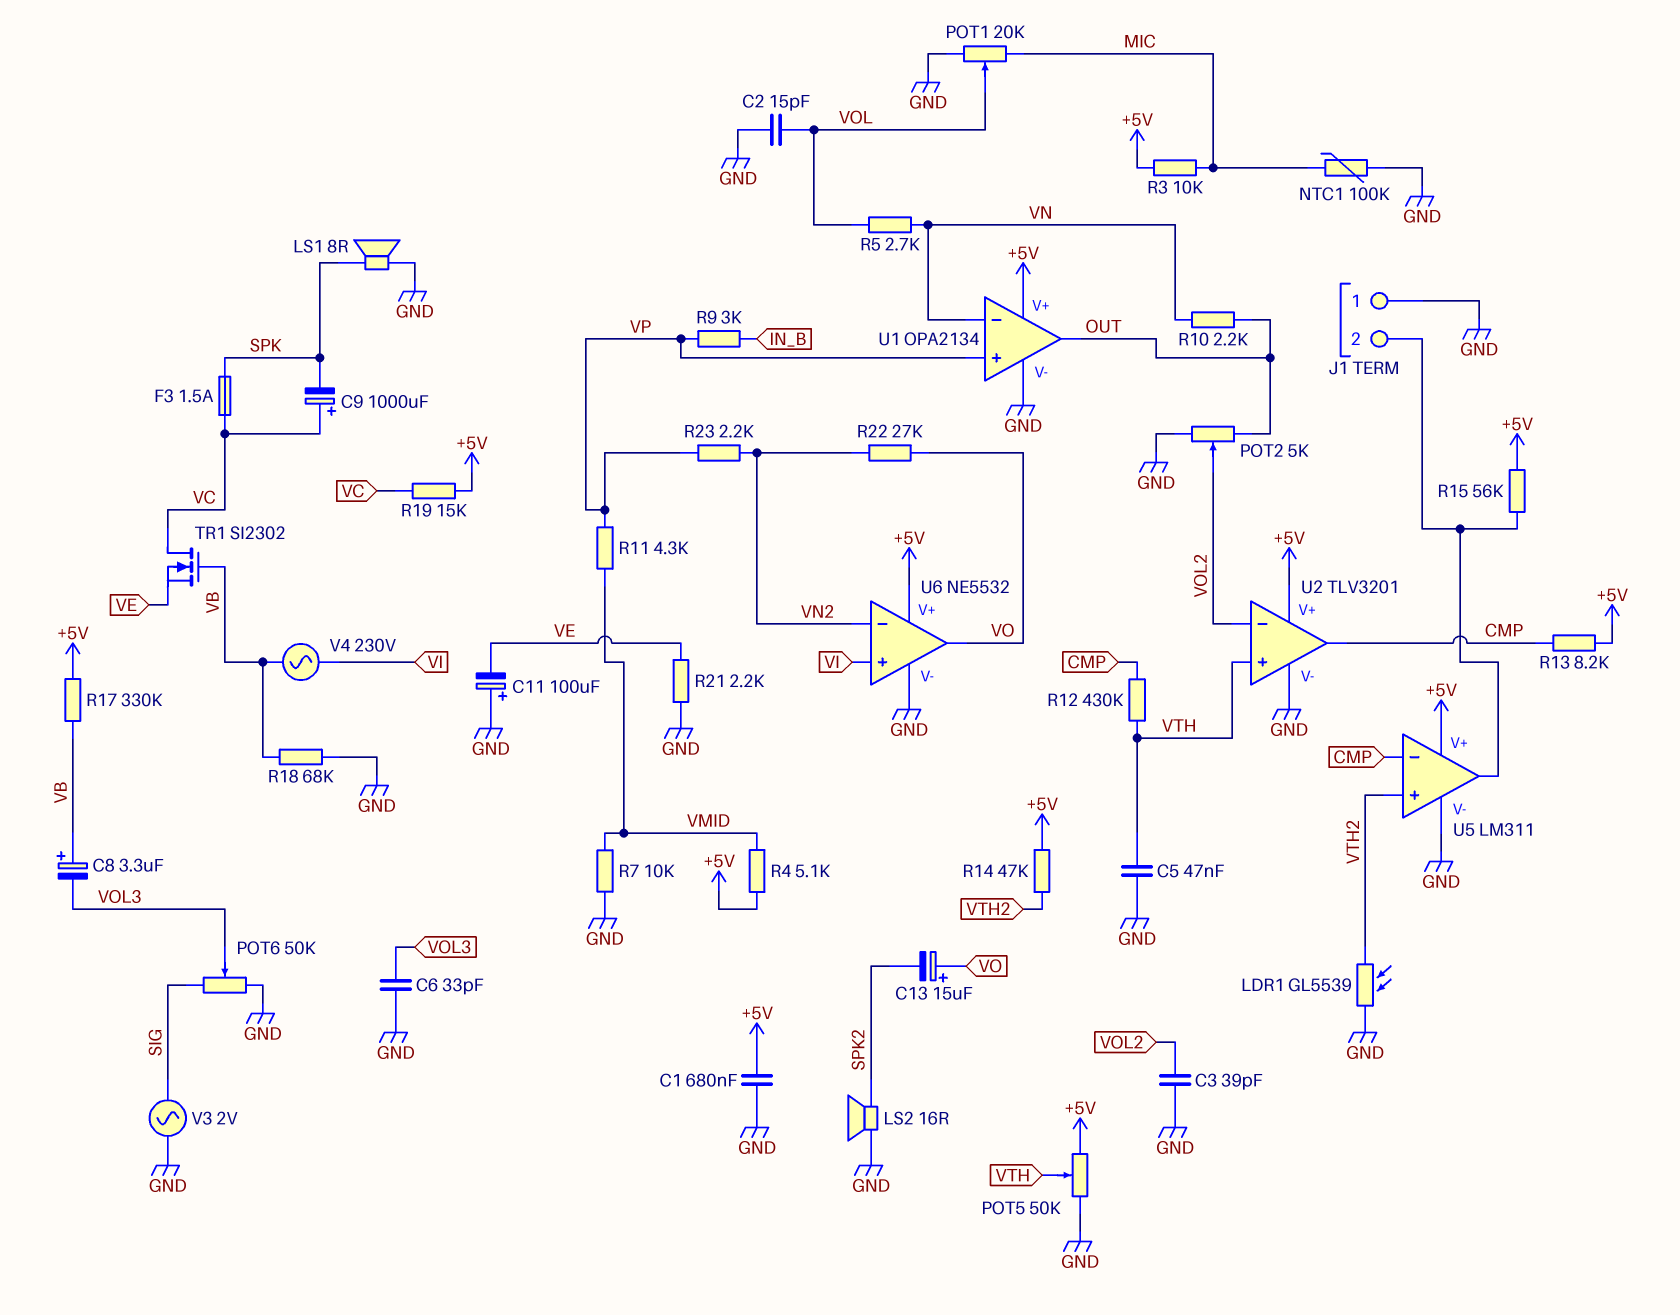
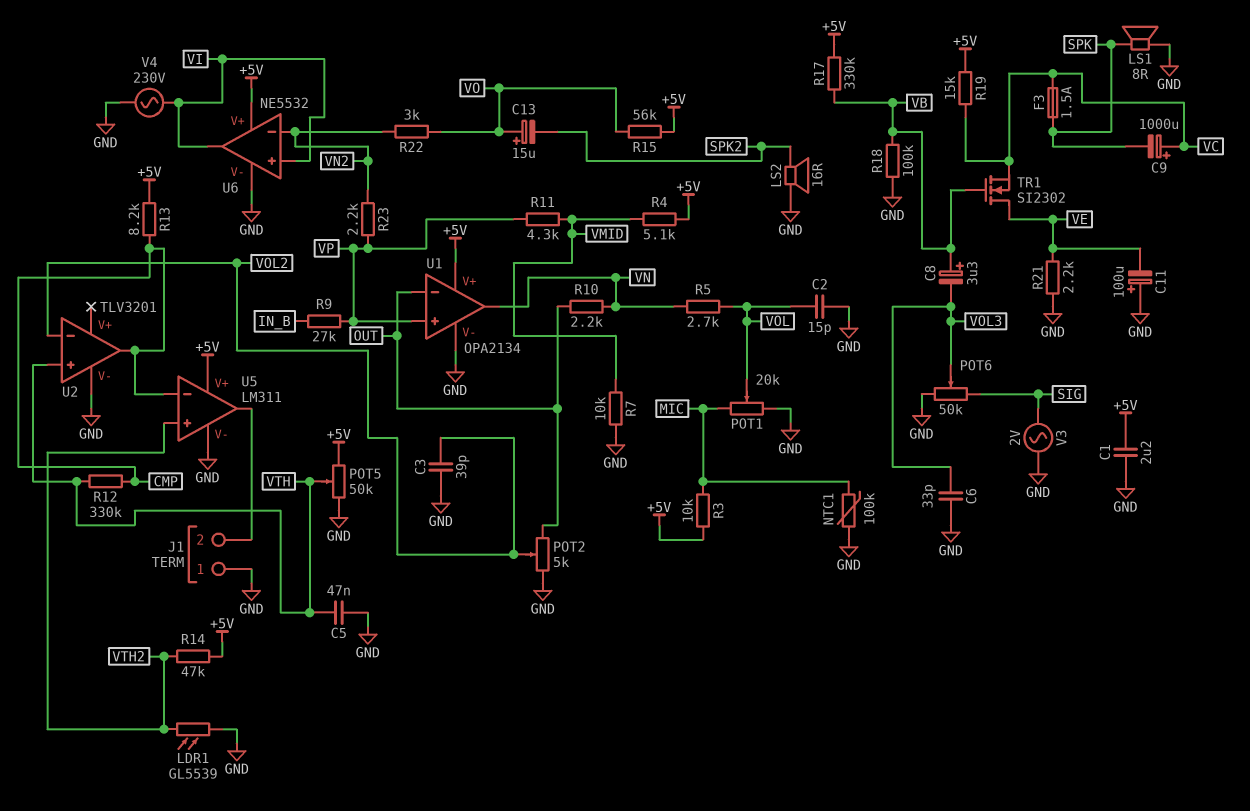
C1: 680nF (+5V, GND) -> 2.2uF (+5V, GND)
R9: 3k (IN_B, VP) -> 27k (IN_B, VP)
R12: 430k (CMP, VTH) -> 330k (CMP, VTH)
R15: 56k (+5V, J1/2) -> 56k (+5V, VO)
R18: 68k (GND, VB) -> 100k (GND, VB)
R22: 27k (VN2, VO) -> 3k (VN2, VO)
TR1: NMOS SI2302 (G VB, D VC, S VE) -> NMOS SI2302 (G VB, D VE, S VC)
U1 pin in-: VN -> OUT
U1 pin out: OUT -> VN
U2 pin V+: +5V -> none
U6 pin out: VO -> VI
V4: AC 230V (VB, VI) -> AC 230V (GND, VI)

